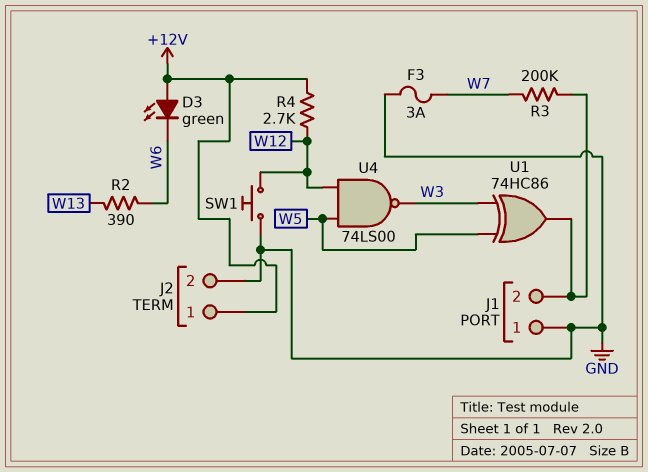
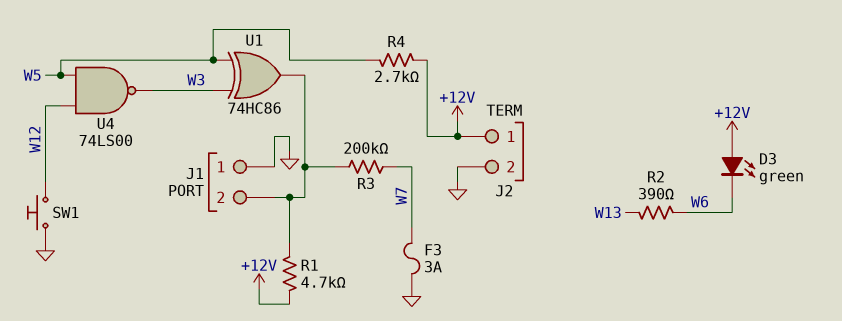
R1: none -> 4.7k (+12V, J1/2)
R4: 2.7k (+12V, W12) -> 2.7k (+12V, W5)

